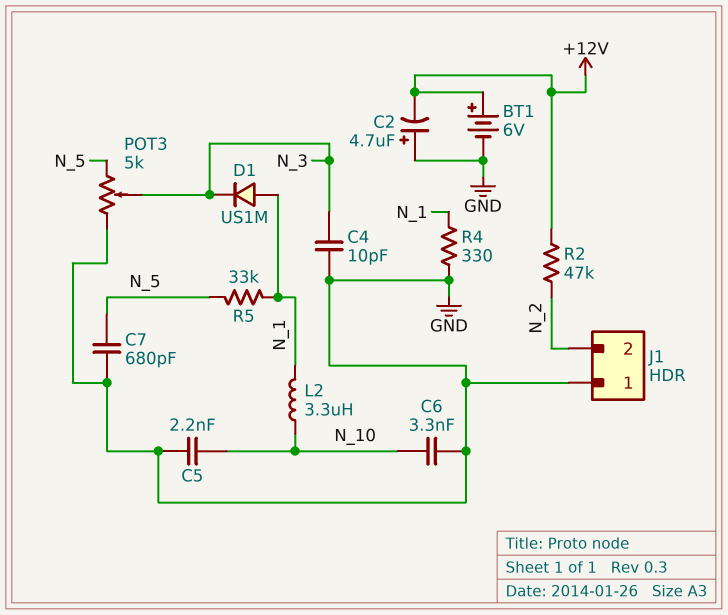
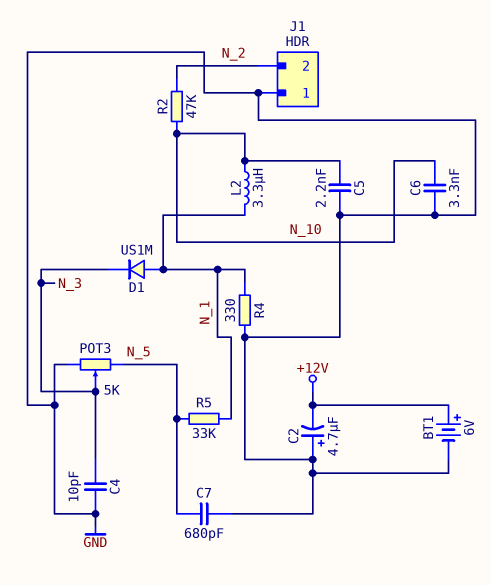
R2: 47k (+12V, N_2) -> 47k (N_2, N_10)

